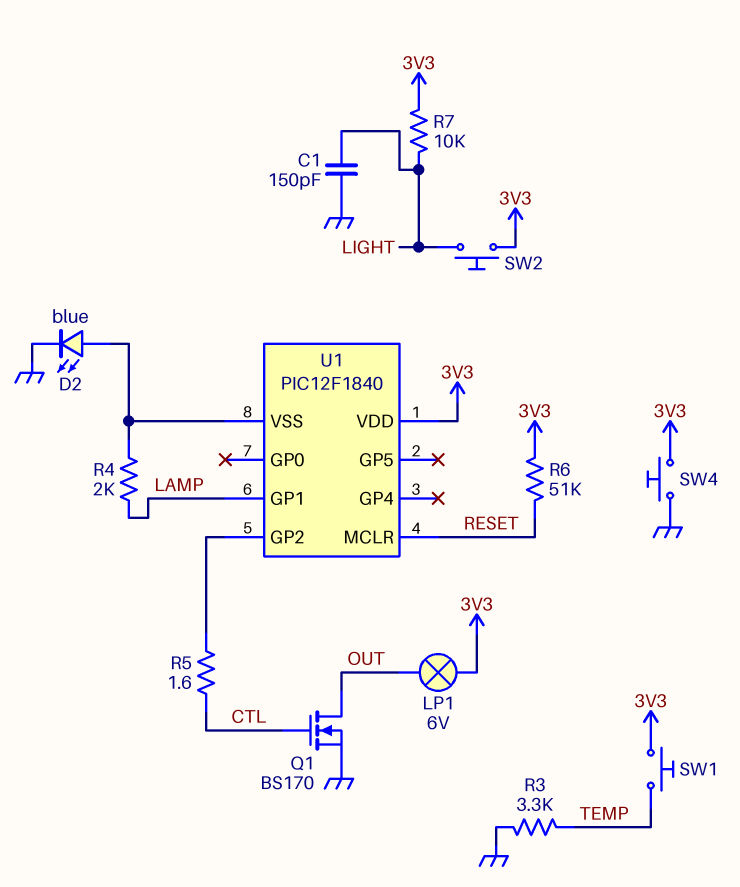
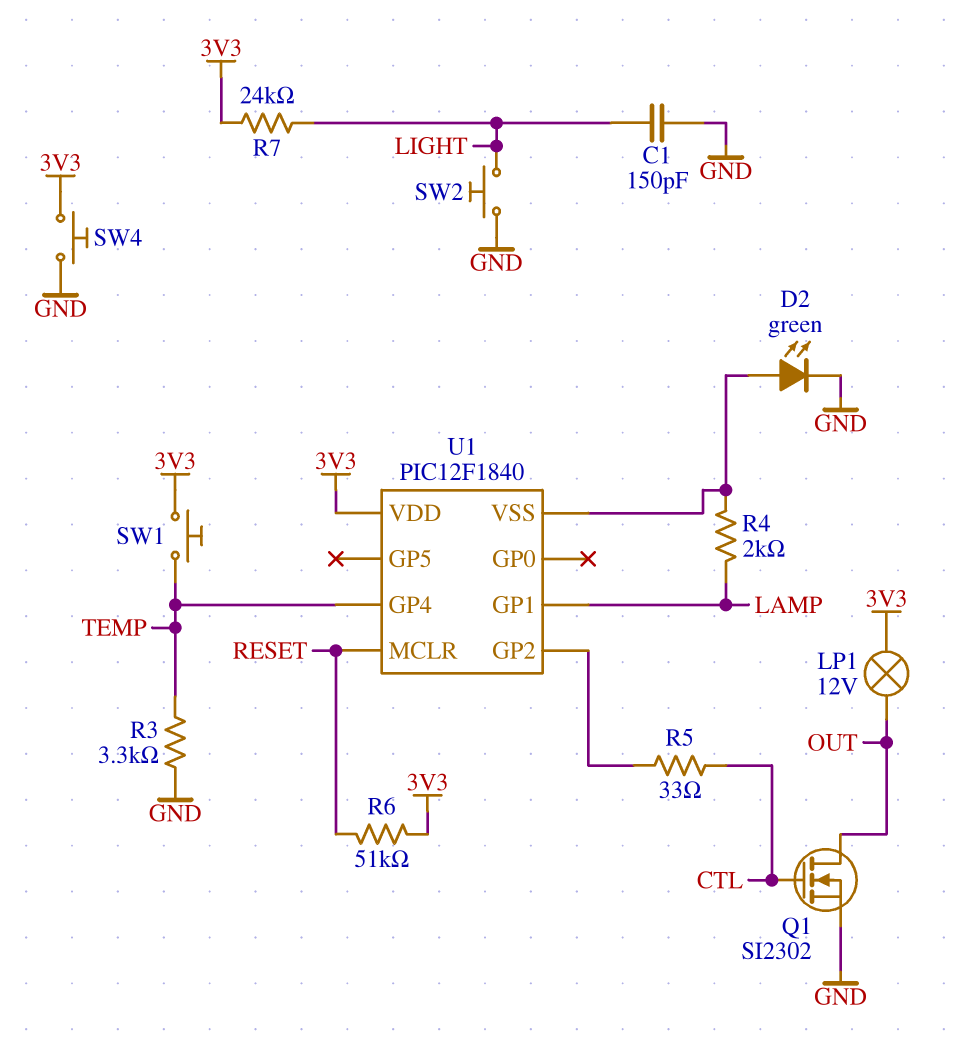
D2: LED blue (A U1/VSS, K GND) -> LED green (A U1/VSS, K GND)
LP1: lamp 6V (3V3, OUT) -> lamp 12V (3V3, OUT)
Q1: NMOS BS170 (G CTL, D OUT, S GND) -> NMOS SI2302 (G CTL, D OUT, S GND)
R5: 1.6 (CTL, U1/GP2) -> 33 (CTL, U1/GP2)
R7: 10k (3V3, LIGHT) -> 24k (3V3, LIGHT)
SW2: button (3V3, LIGHT) -> button (GND, LIGHT)
U1 pin GP4: none -> TEMP

